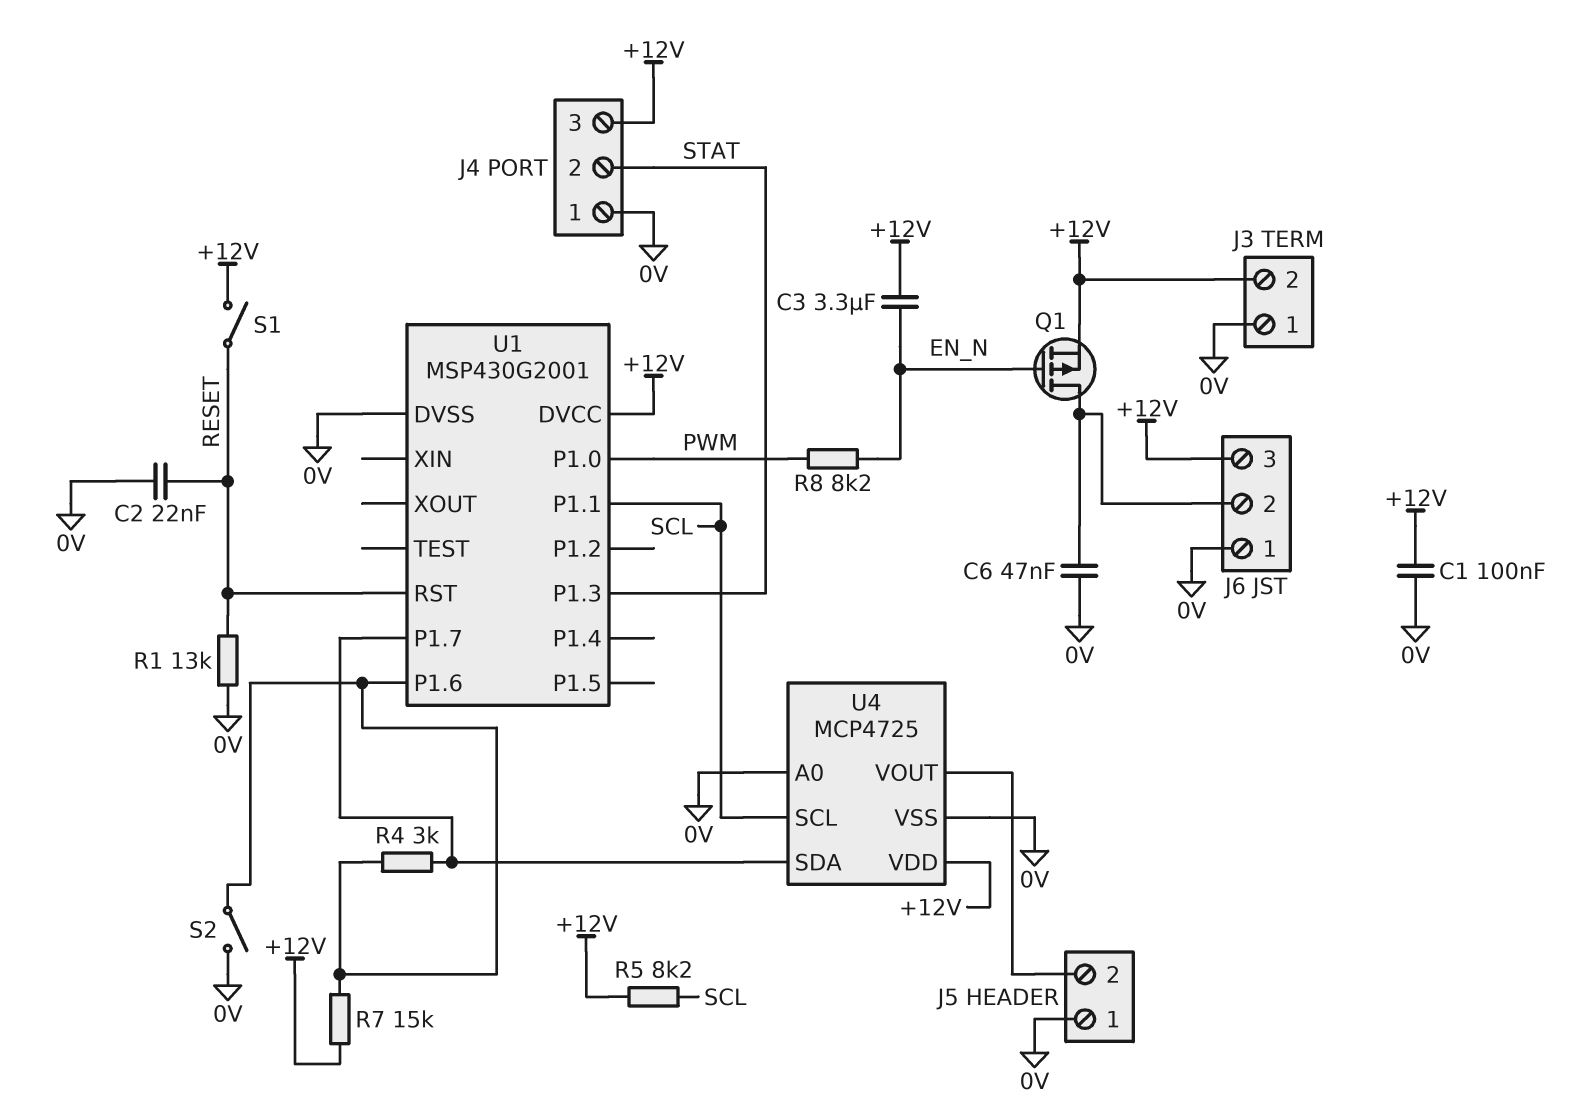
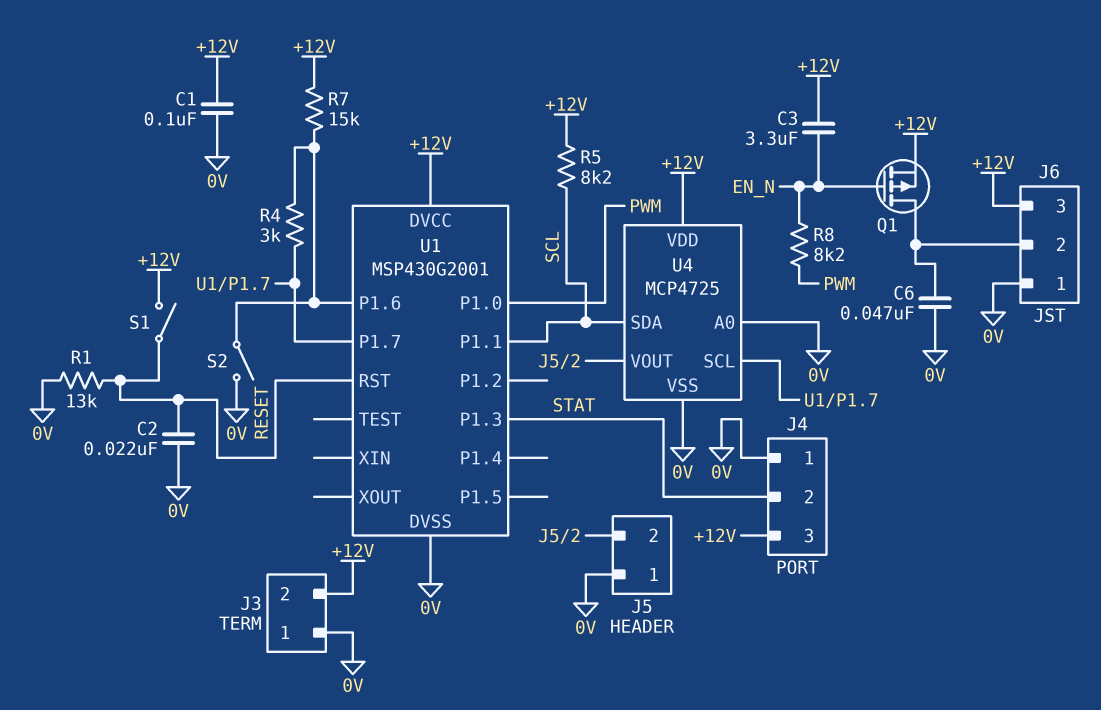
U4 pin SCL: SCL -> U1/P1.7
U4 pin SDA: U1/P1.7 -> SCL

